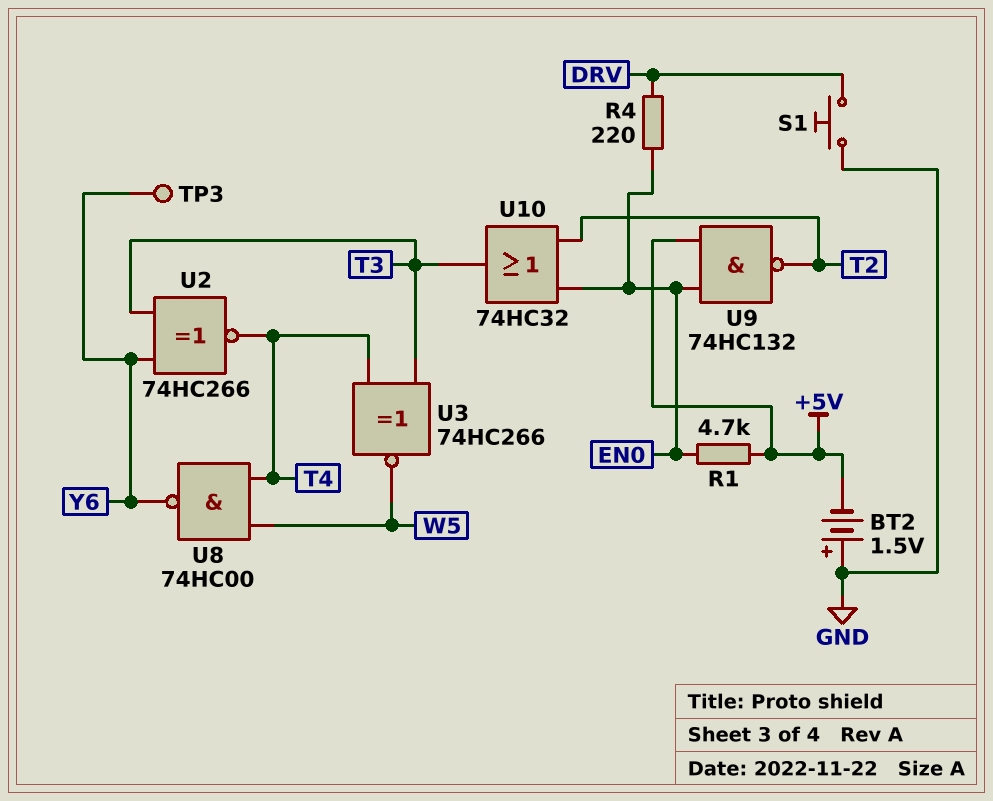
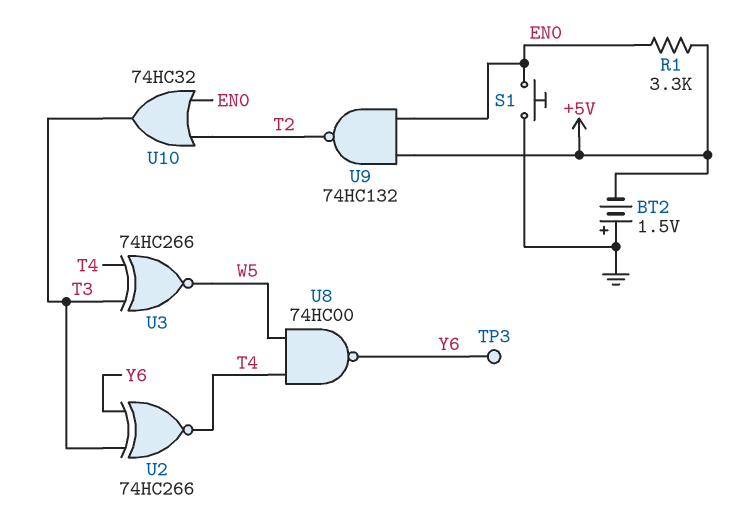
R1: 4.7k (+5V, EN0) -> 3.3k (+5V, EN0)
R4: 220 (DRV, EN0) -> none
S1: button (DRV, GND) -> button (EN0, GND)

